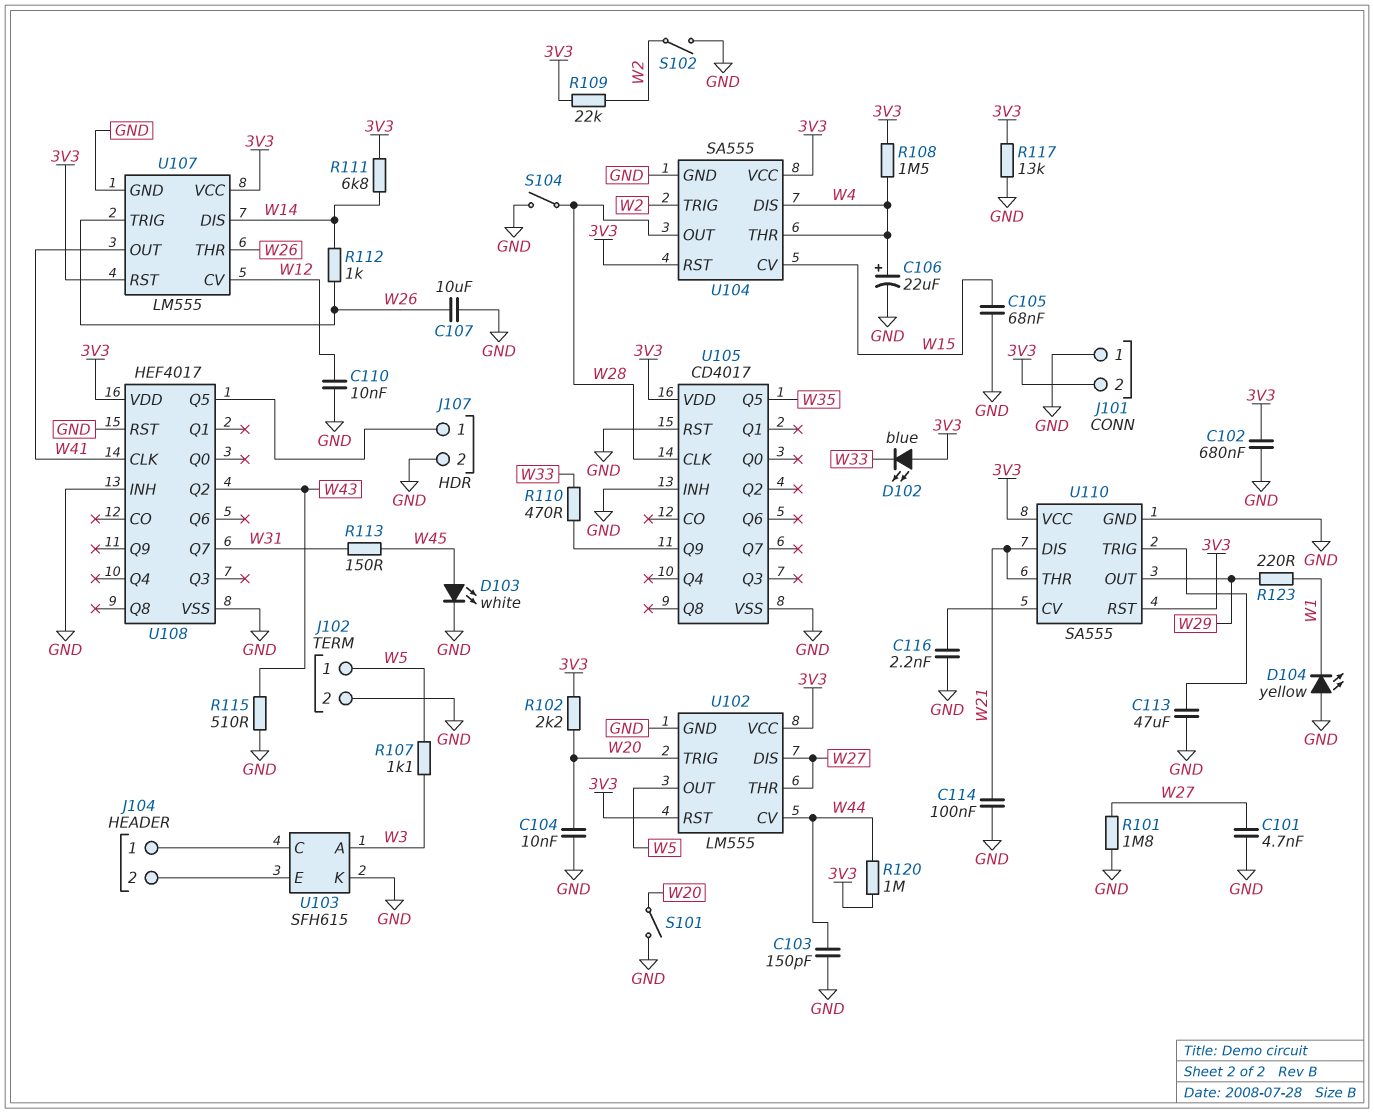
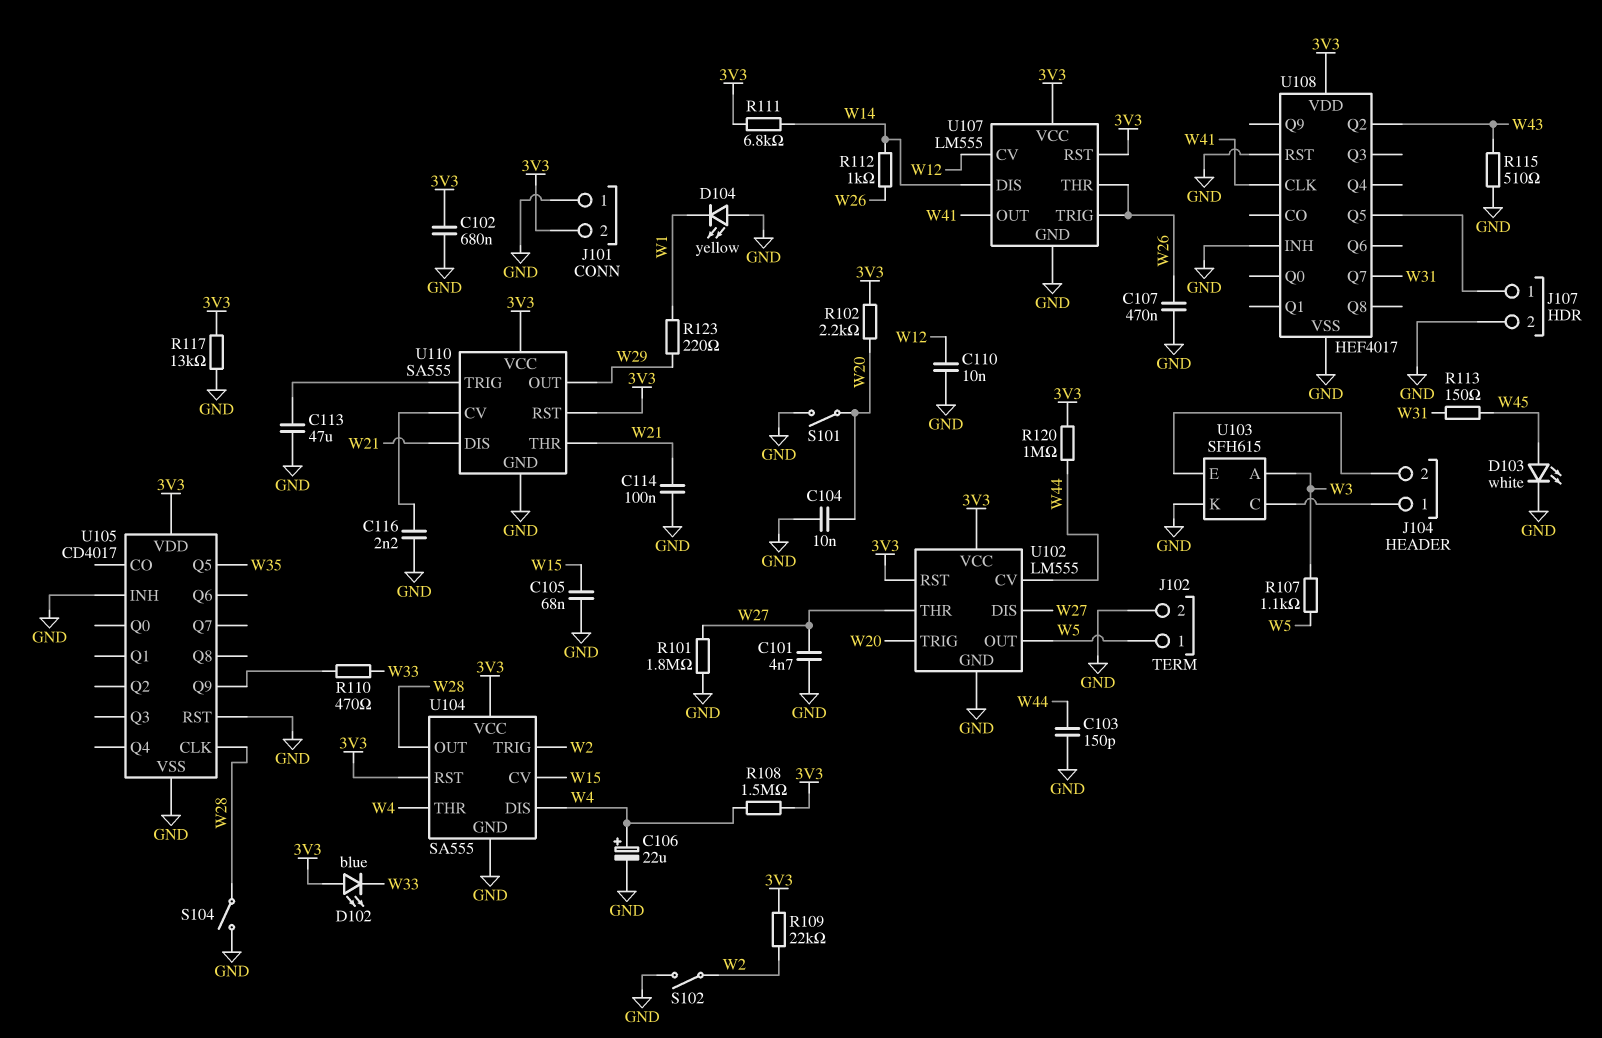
C107: 10uF (GND, W26) -> 470nF (GND, W26)

